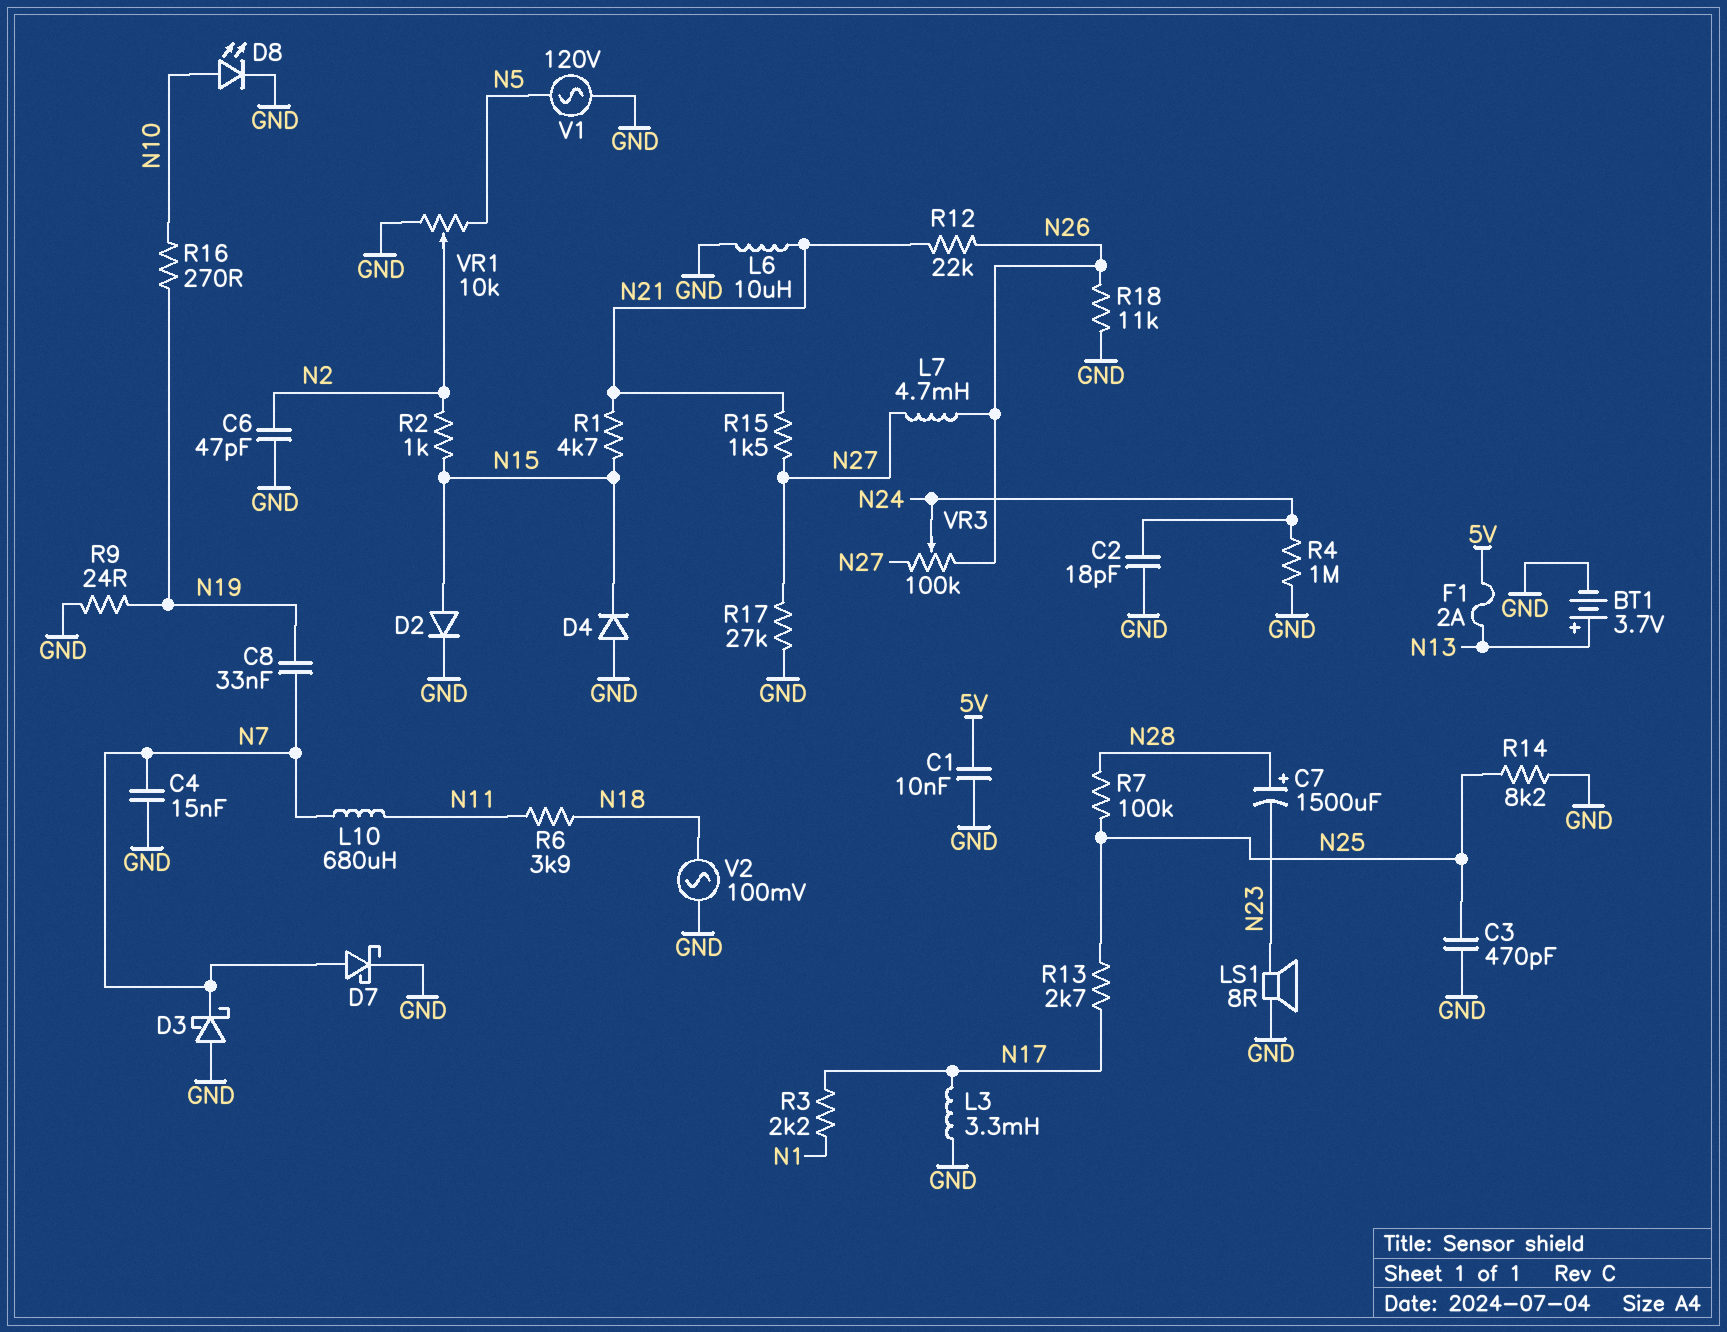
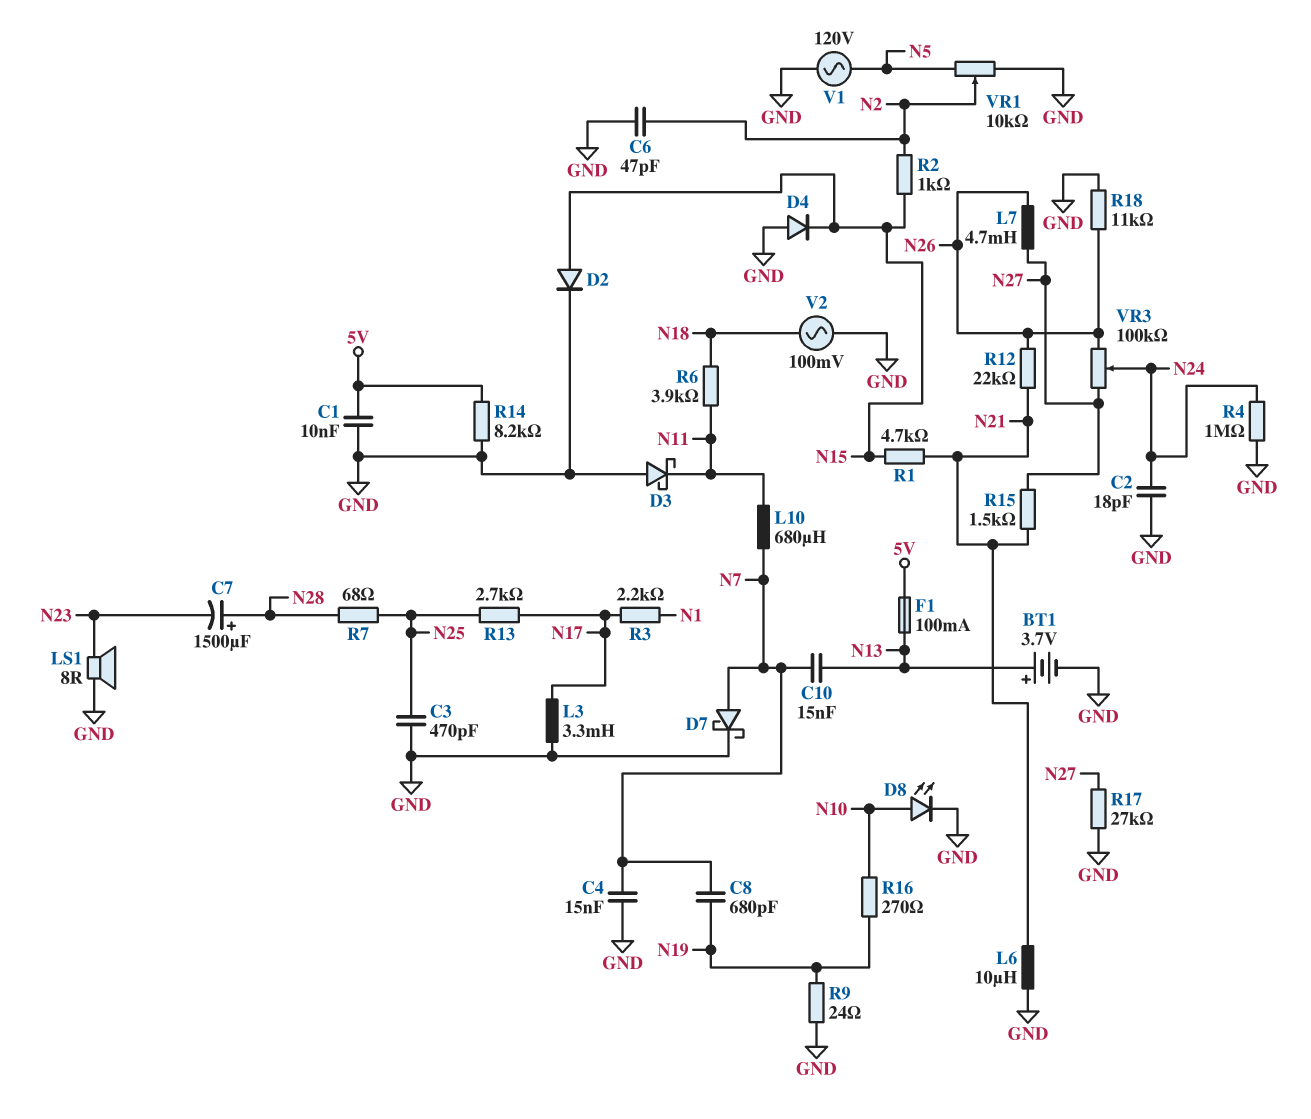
C8: 33nF (N7, N19) -> 680pF (N7, N19)
C10: none -> 15nF (N7, N13)
D3: schottky (A GND, K N7) -> schottky (A GND, K N11)
F1: 2A (5V, N13) -> 100mA (5V, N13)
R7: 100k (N25, N28) -> 68 (N25, N28)
R14: 8.2k (GND, N25) -> 8.2k (5V, GND)

